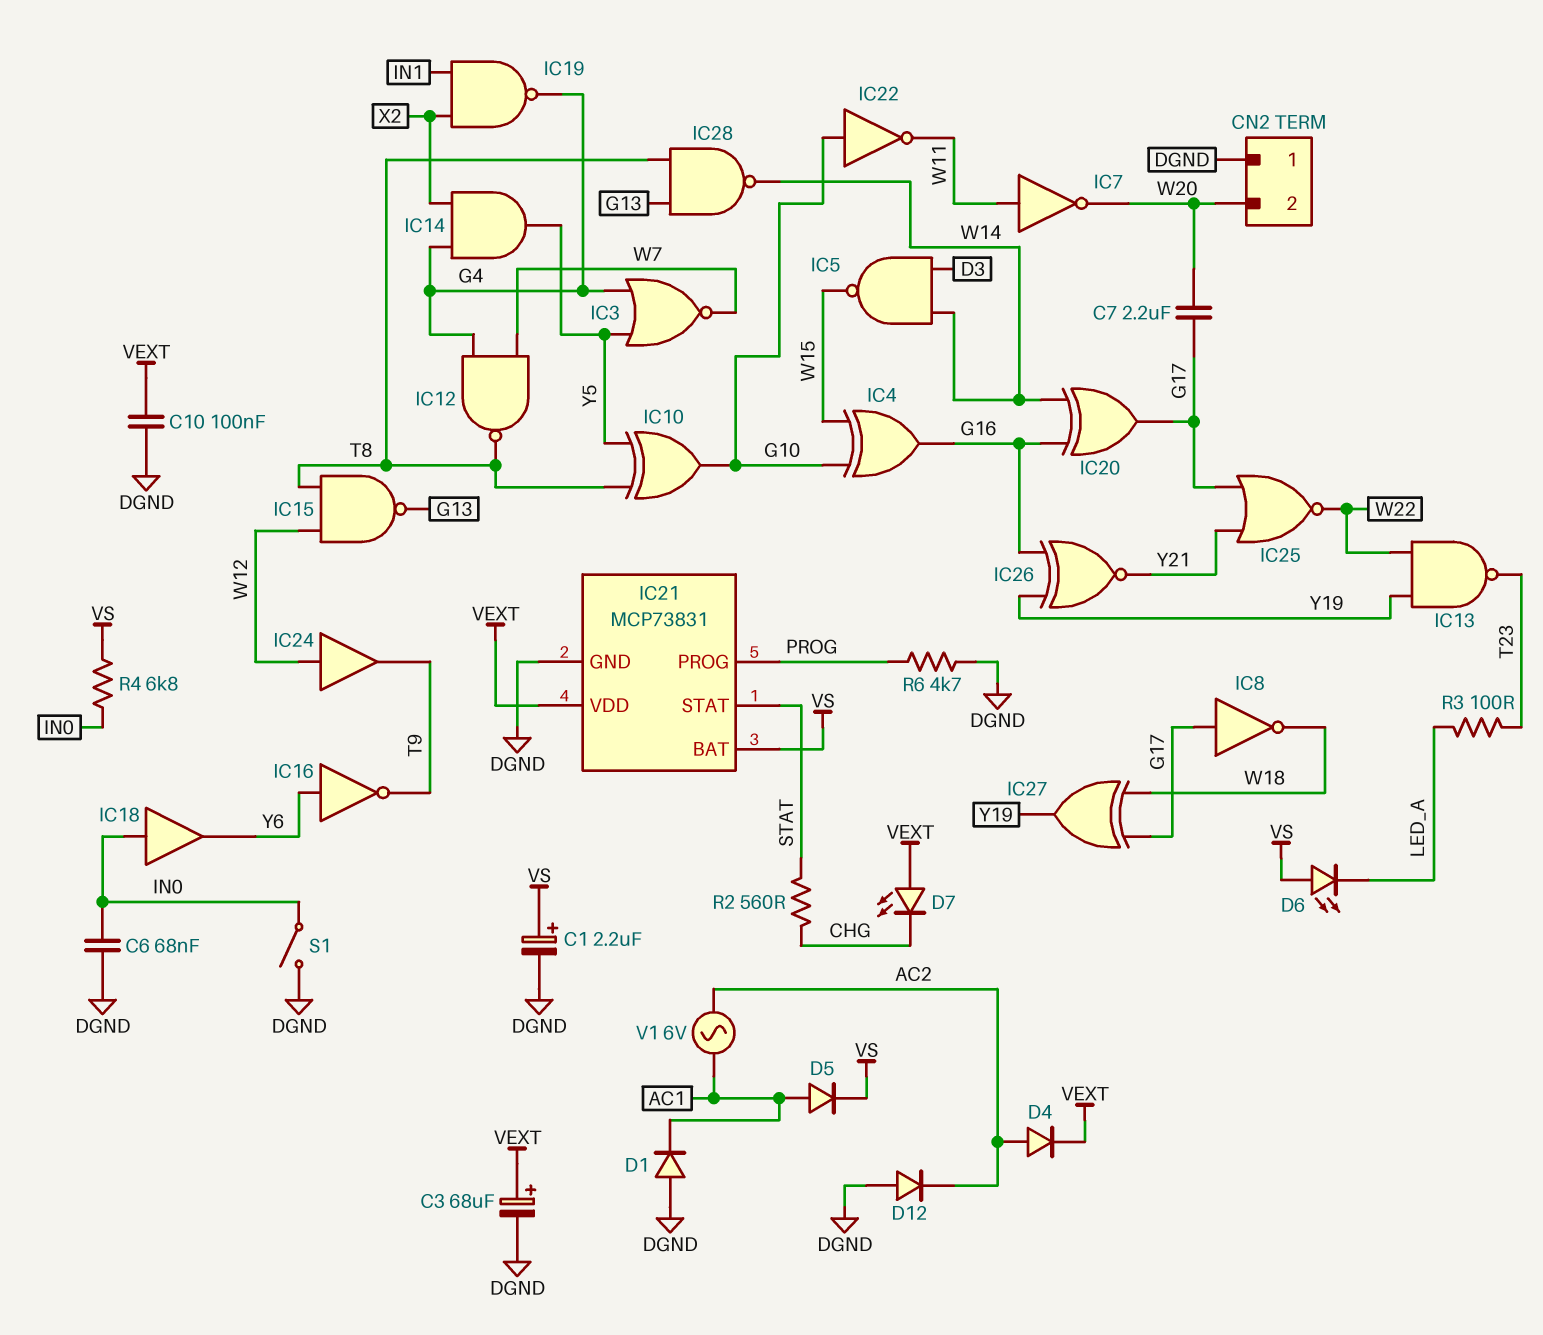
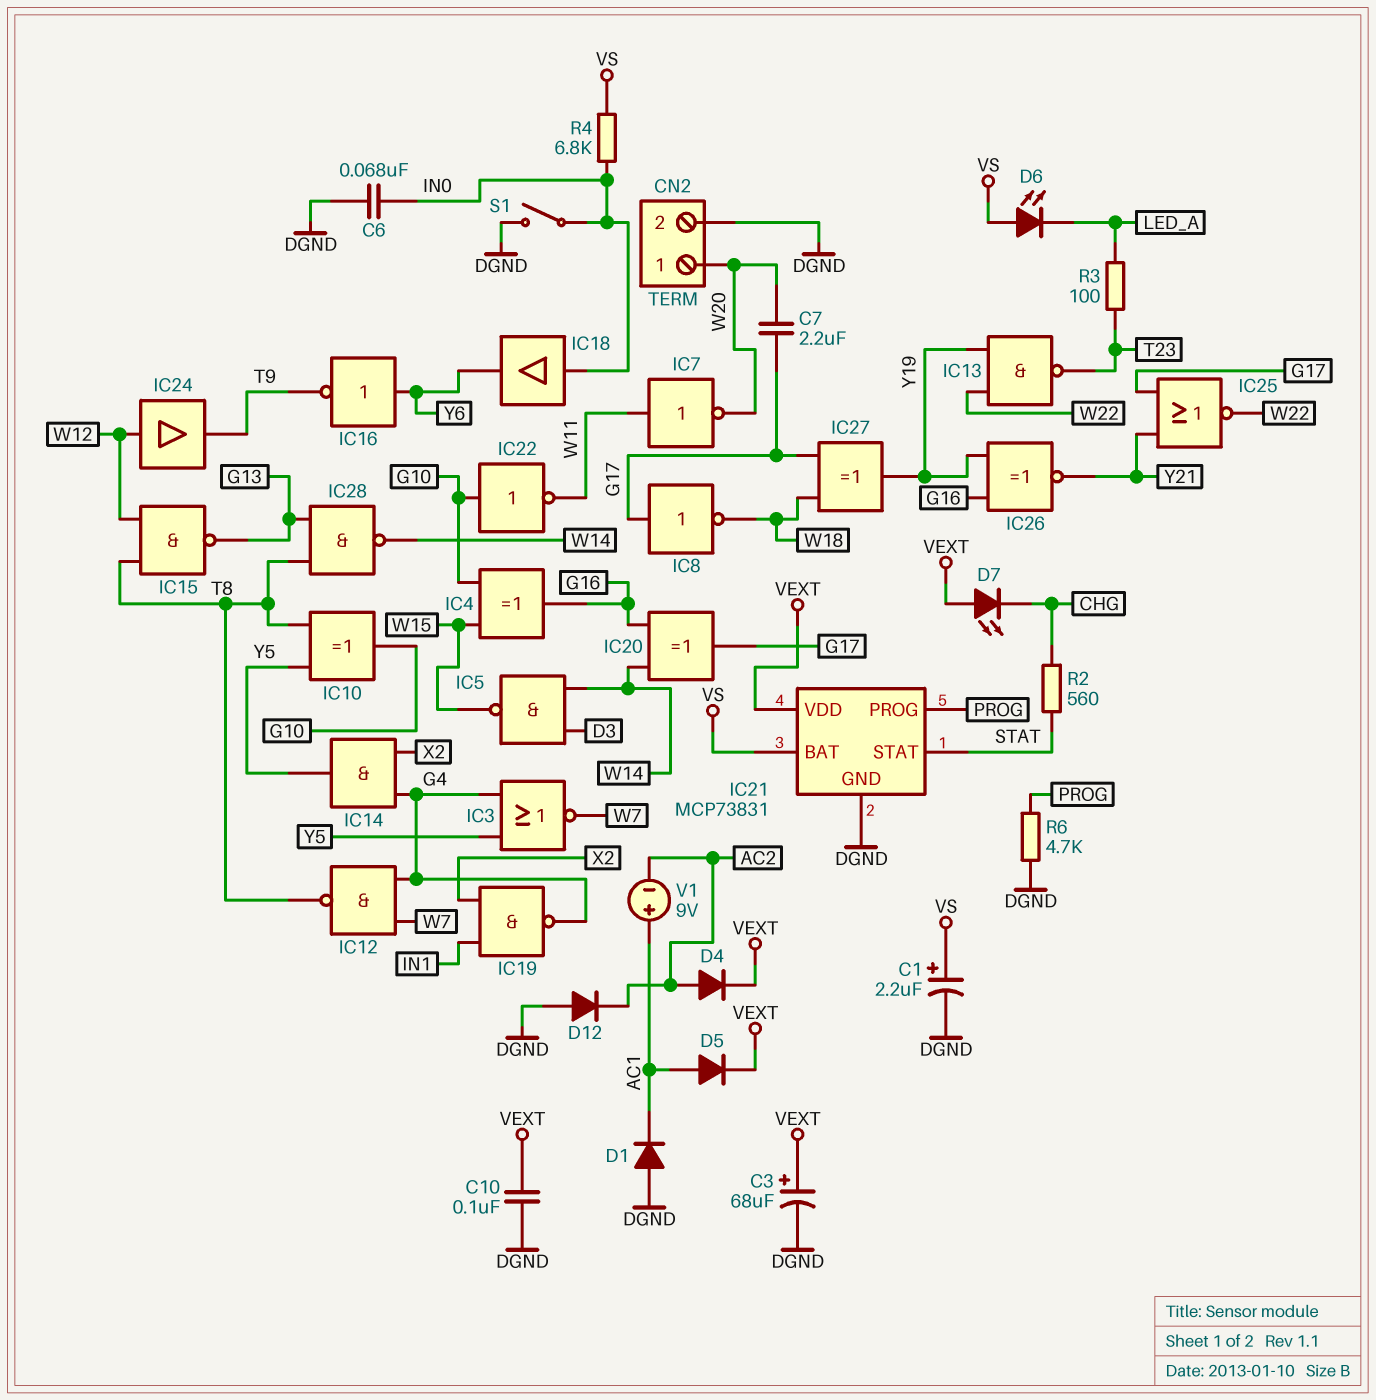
CN2 pin 1: DGND -> W20
CN2 pin 2: W20 -> DGND
D5: diode (A AC1, K VS) -> diode (A AC1, K VEXT)
V1: AC 6V (AC1, AC2) -> 9V (plus AC1, minus AC2)

